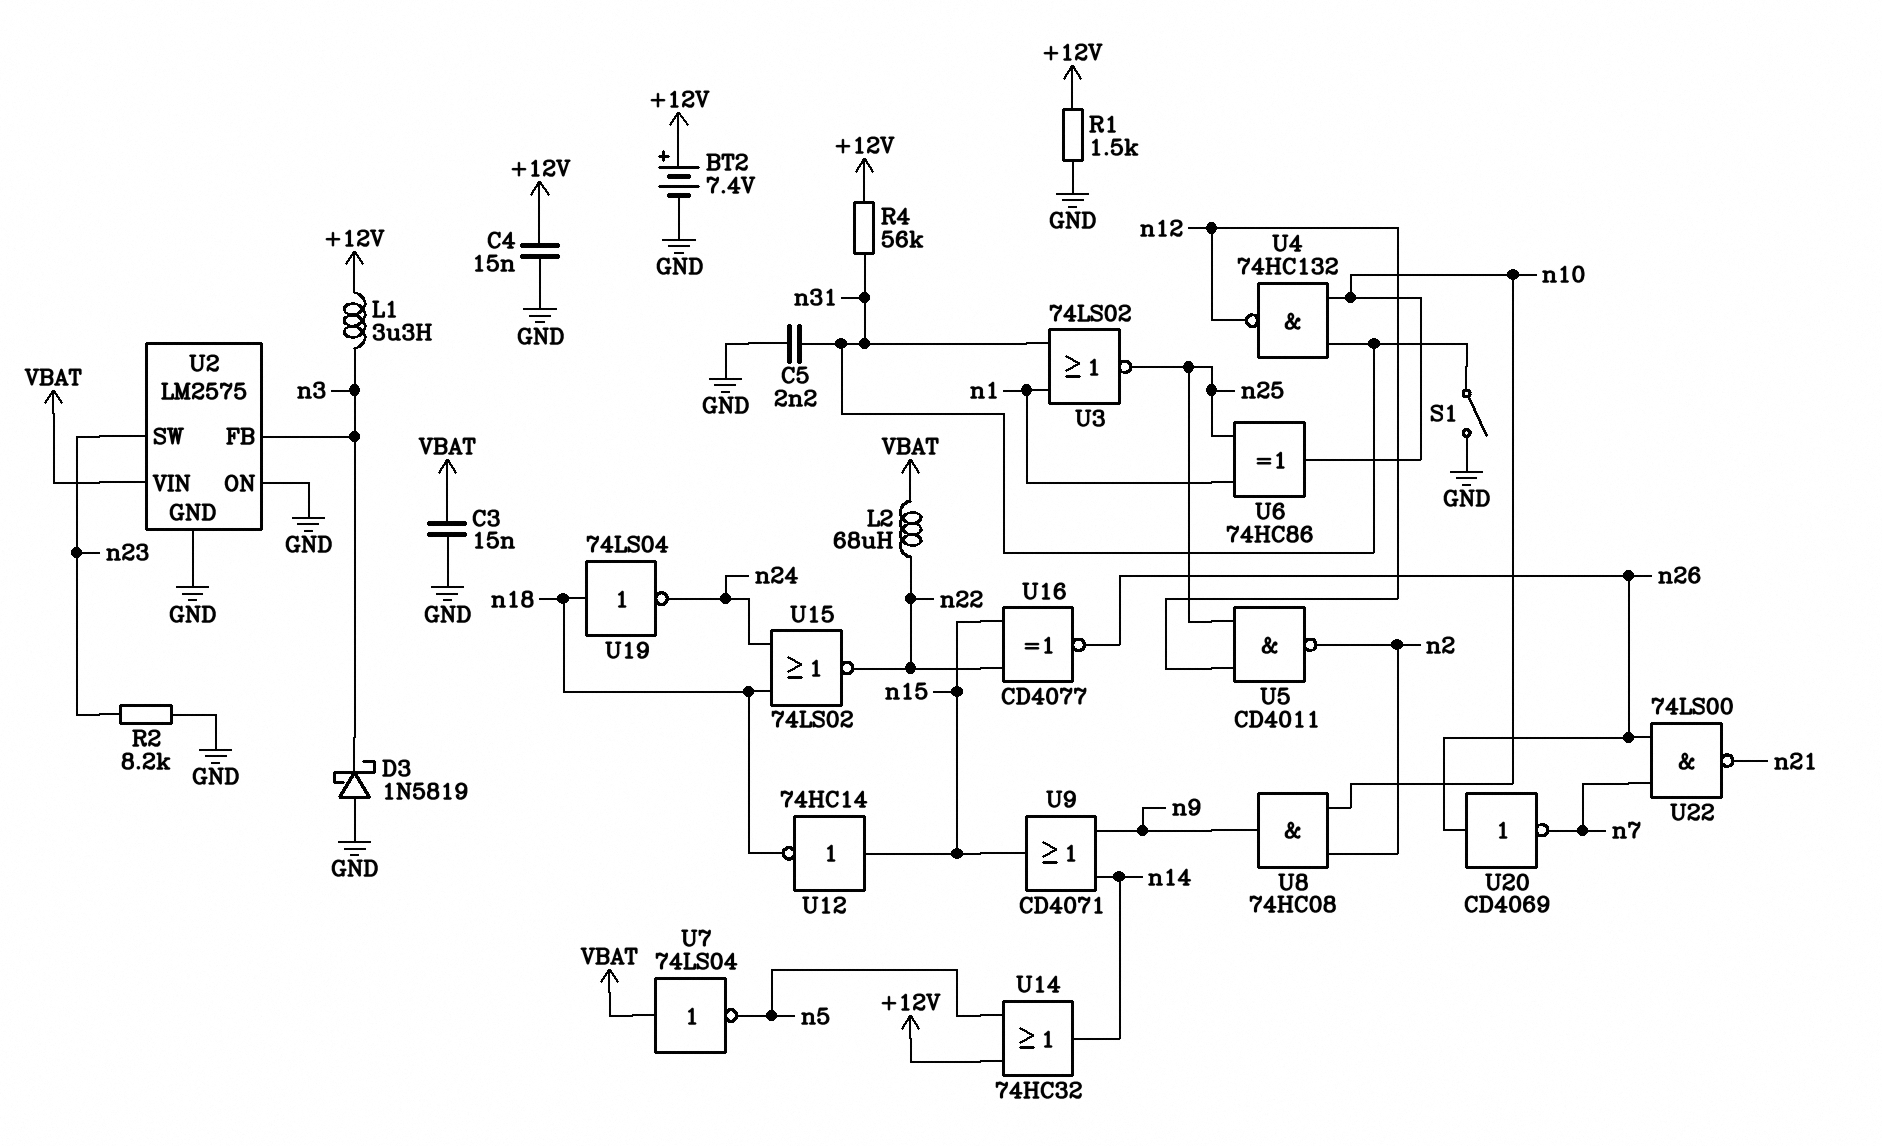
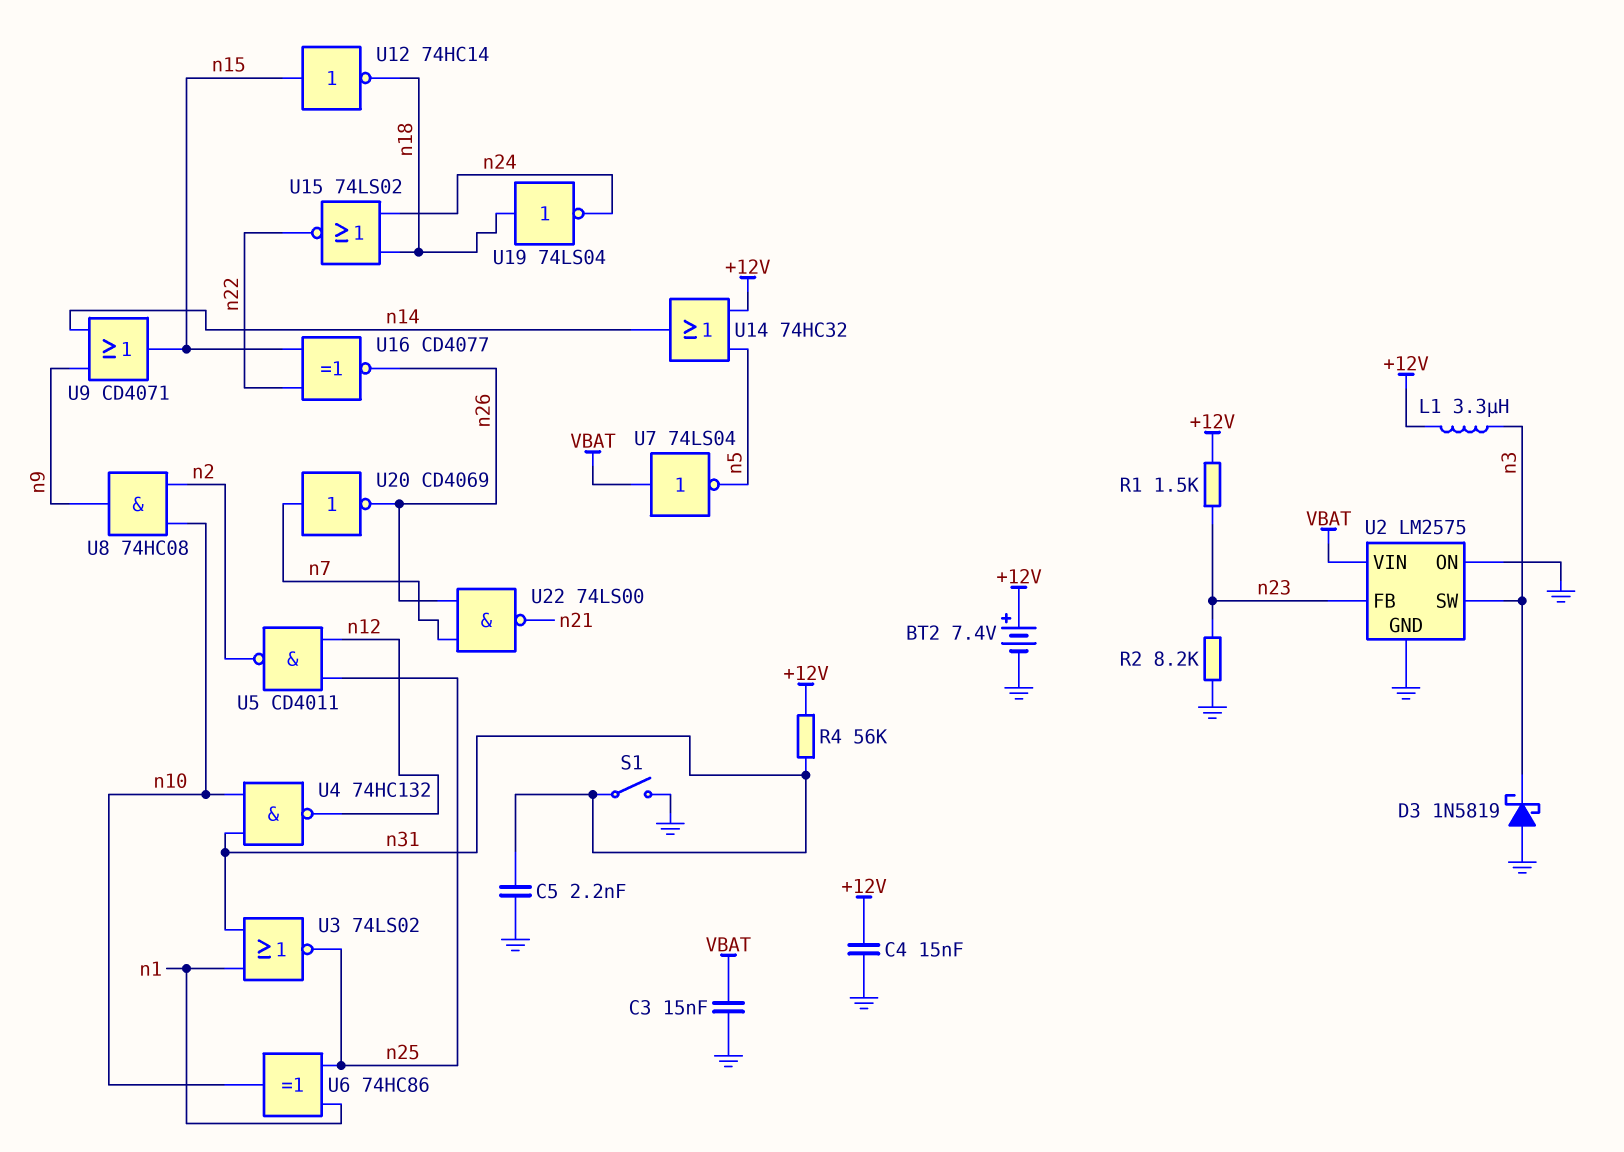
L2: 68uH (VBAT, n22) -> none
R1: 1.5k (+12V, GND) -> 1.5k (+12V, n23)
U2 pin FB: n3 -> n23
U2 pin SW: n23 -> n3
U20: NOT CD4069 (in n26, out n7) -> NOT CD4069 (in n7, out n26)

